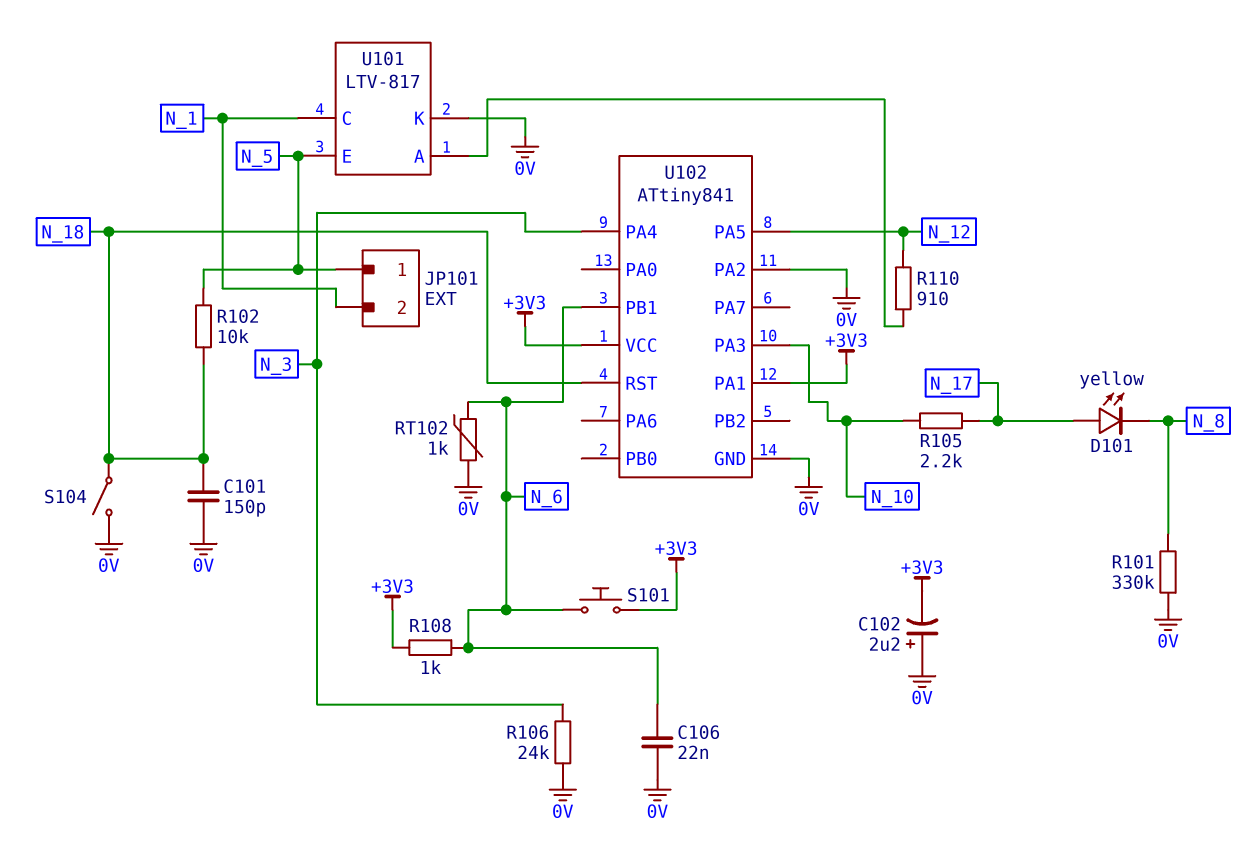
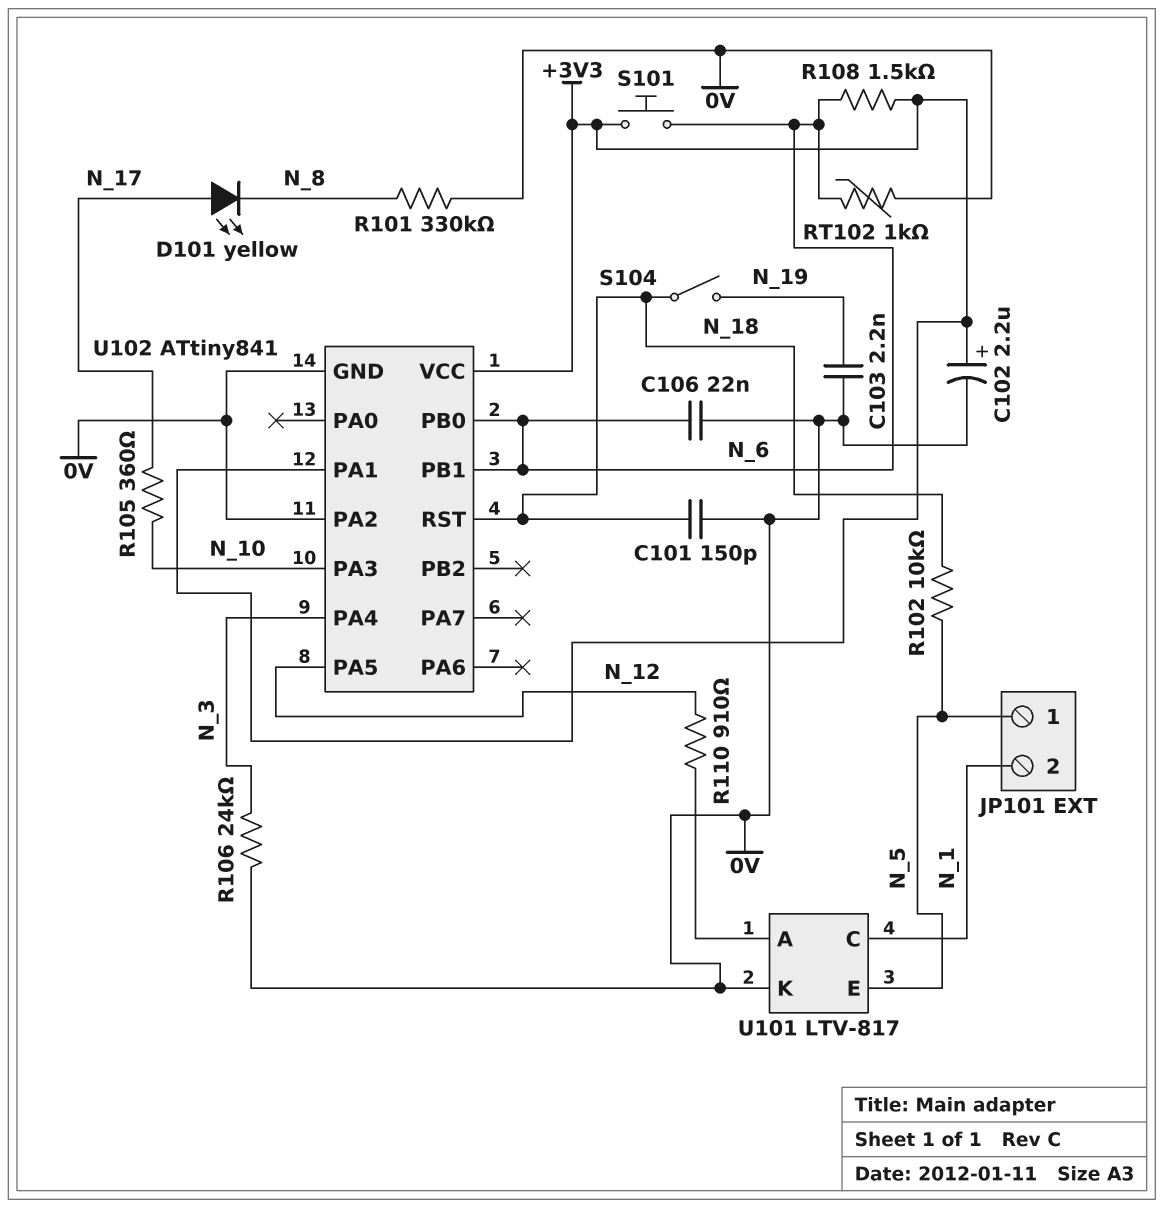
C102: 2.2uF (plus 0V, minus +3V3) -> 2.2uF (plus +3V3, minus 0V)
C103: none -> 2.2nF (0V, N_19)
R105: 2.2k (N_10, N_17) -> 360 (N_10, N_17)
R108: 1k (+3V3, N_6) -> 1.5k (+3V3, N_6)
S104: switch (0V, N_18) -> switch (N_18, N_19)
U102 pin PB0: none -> N_6

